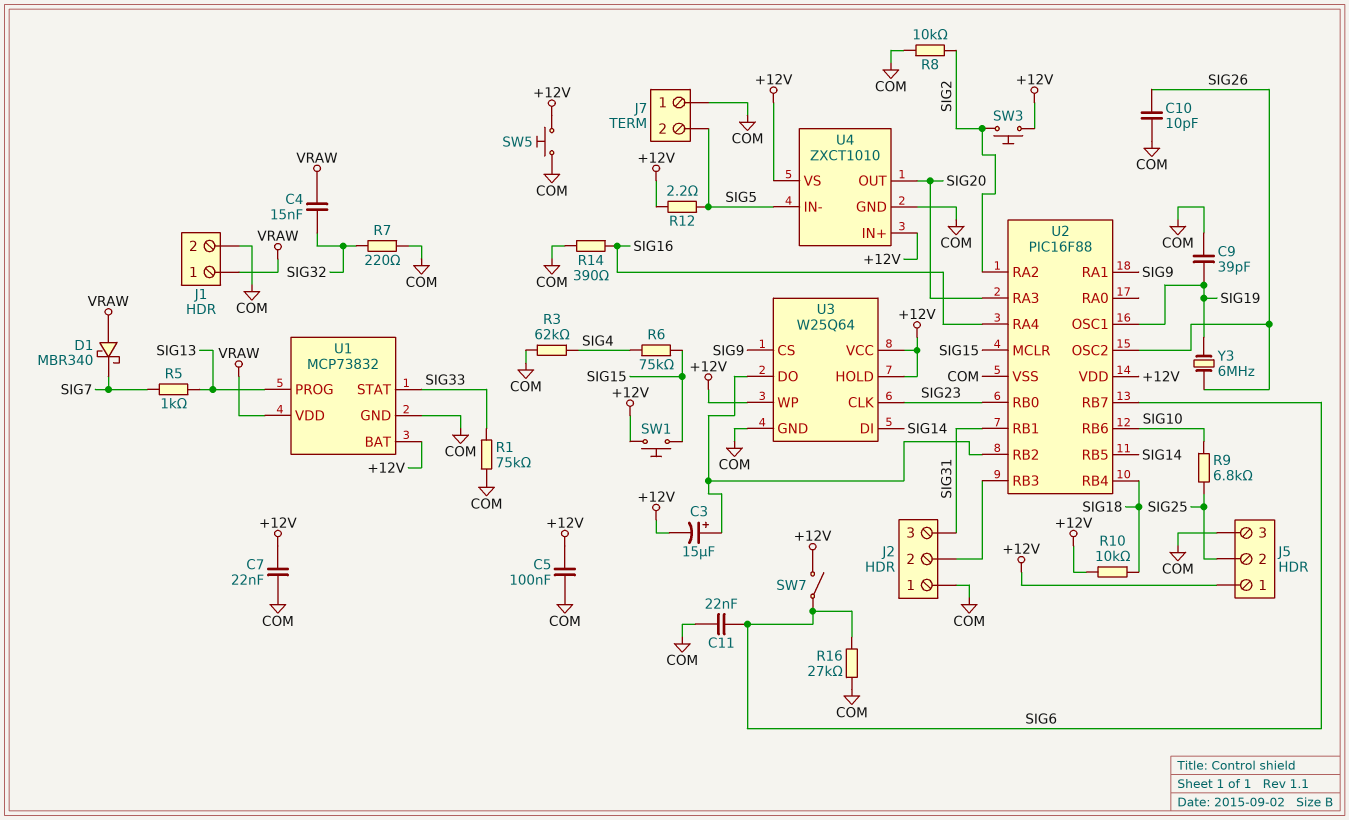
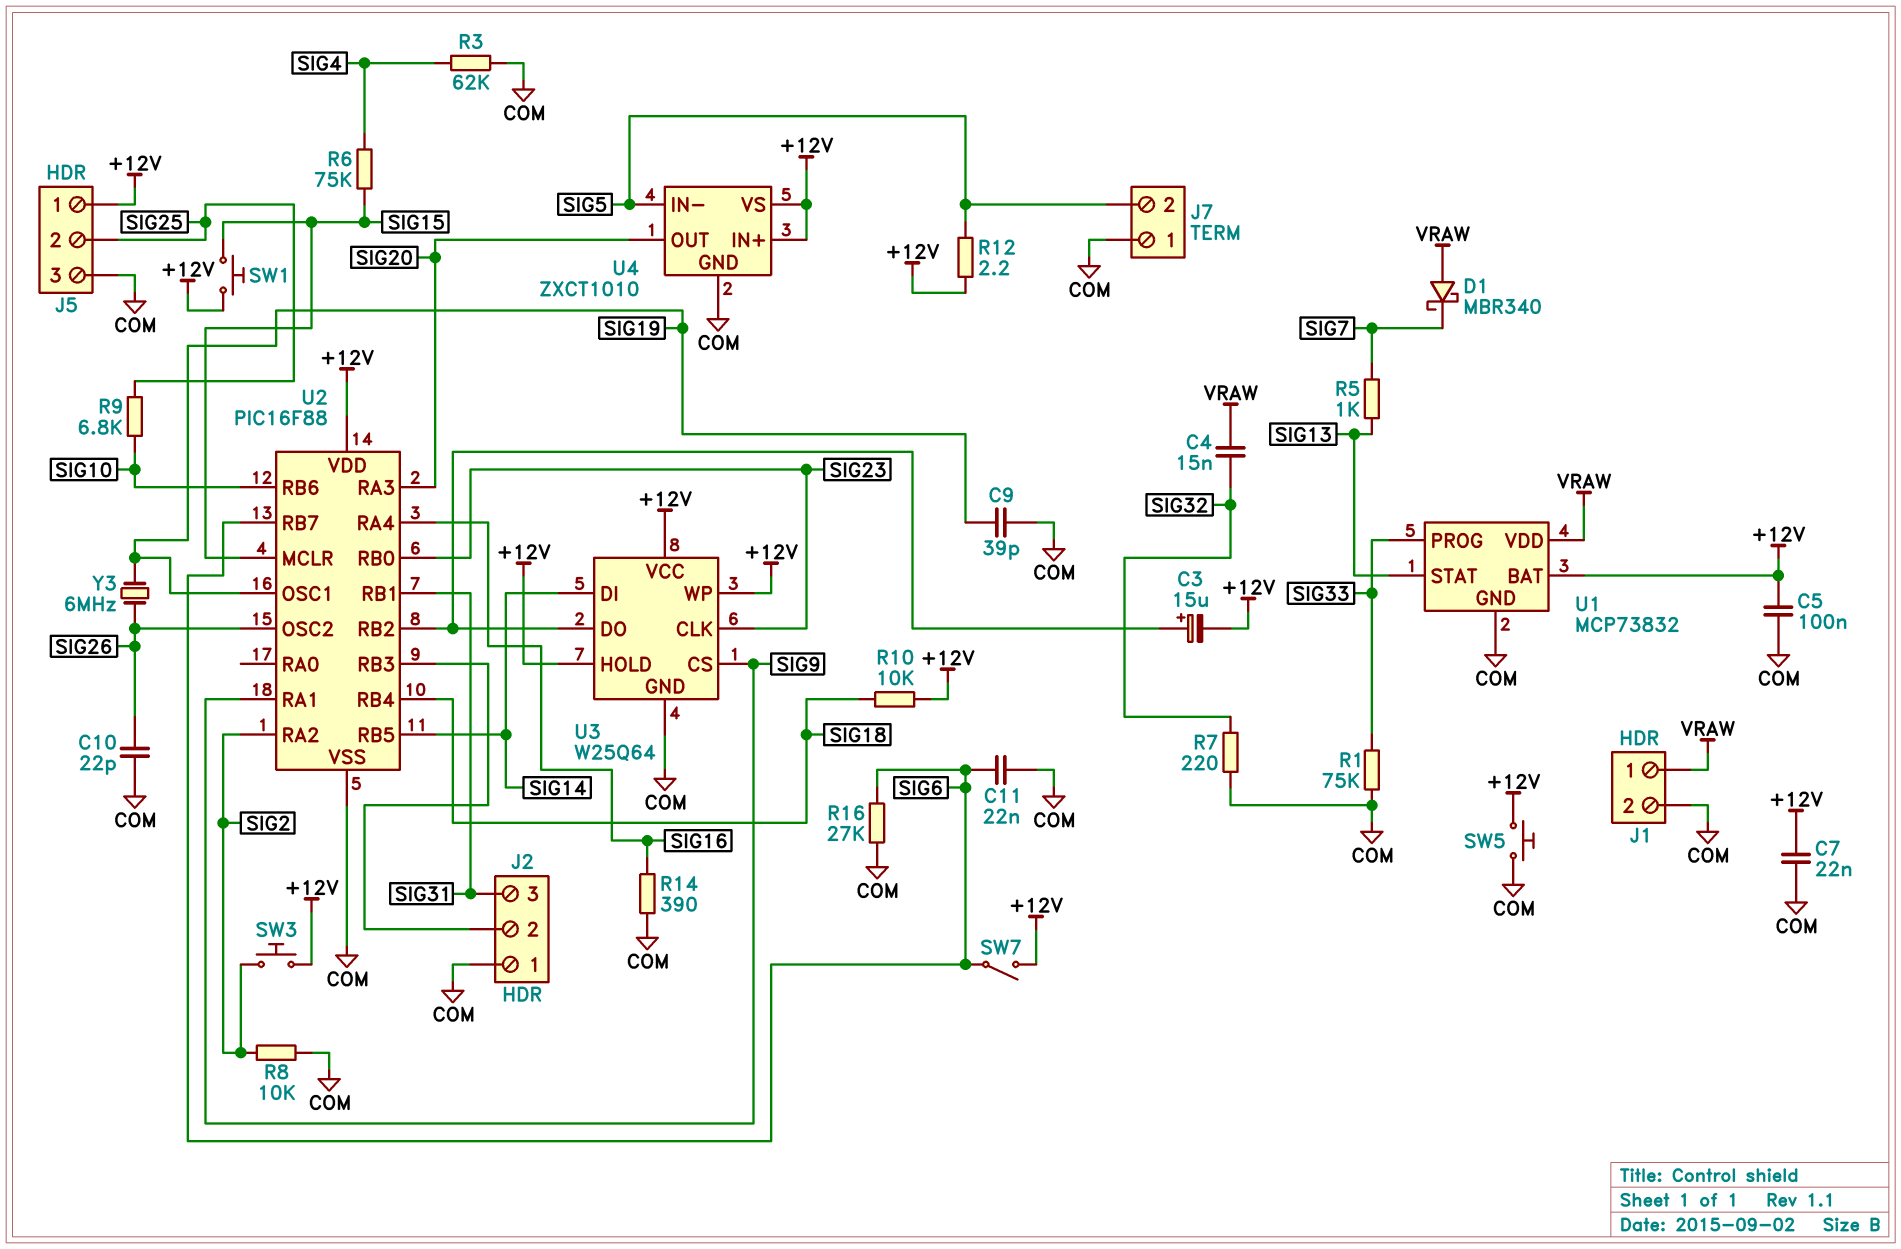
C10: 10pF (COM, SIG26) -> 22pF (COM, SIG26)
U1 pin PROG: SIG13 -> SIG33
U1 pin STAT: SIG33 -> SIG13

